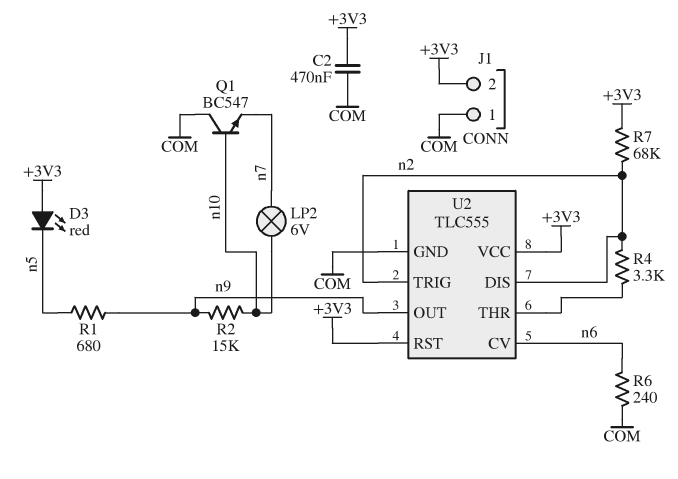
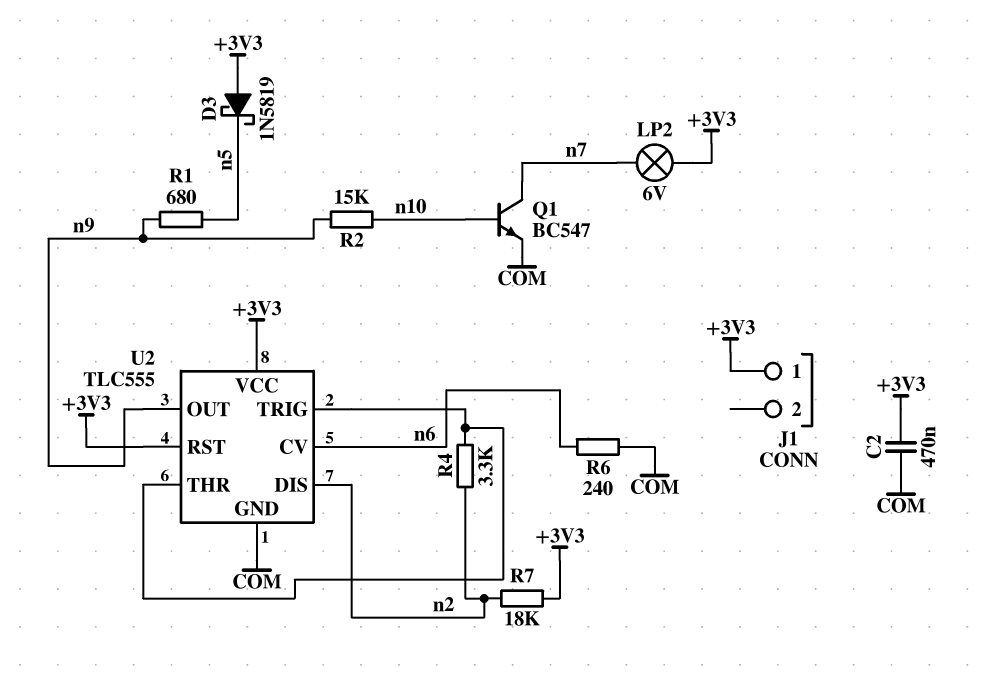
D3: LED red (A +3V3, K n5) -> schottky 1N5819 (A +3V3, K n5)
J1 pin 1: COM -> +3V3
J1 pin 2: +3V3 -> none
LP2: lamp 6V (n7, n10) -> lamp 6V (+3V3, n7)
Q1: NPN BC547 (B n10, C COM, E n7) -> NPN BC547 (B n10, C n7, E COM)
R7: 68k (+3V3, n2) -> 18k (+3V3, n2)
U2 pin TRIG: n2 -> U2/THR

